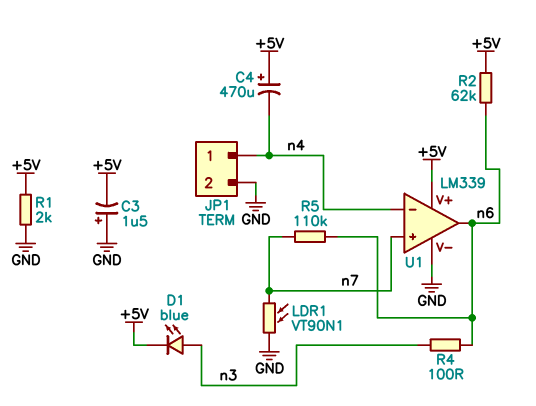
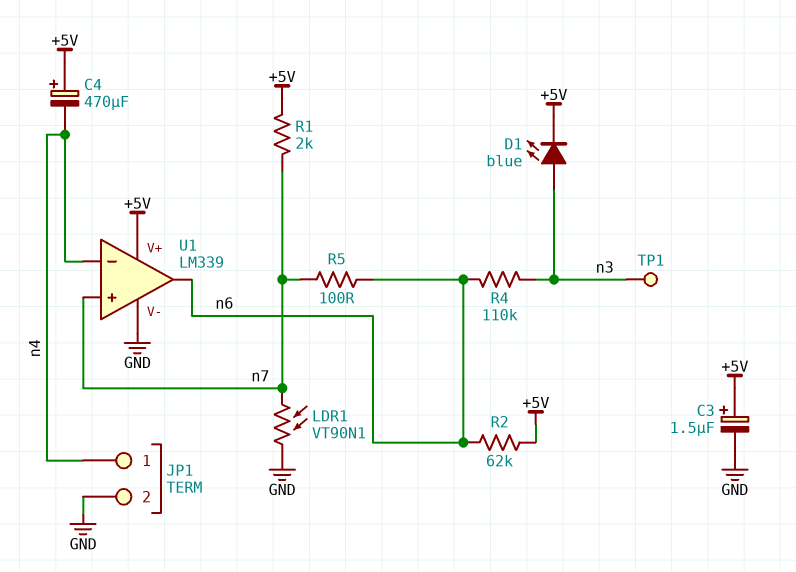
C3: 1.5uF (plus GND, minus +5V) -> 1.5uF (plus +5V, minus GND)
R1: 2k (+5V, GND) -> 2k (+5V, n7)
R4: 100 (n3, n6) -> 110k (n3, n6)
R5: 110k (n6, n7) -> 100 (n6, n7)
TP1: none -> test point (n3)

